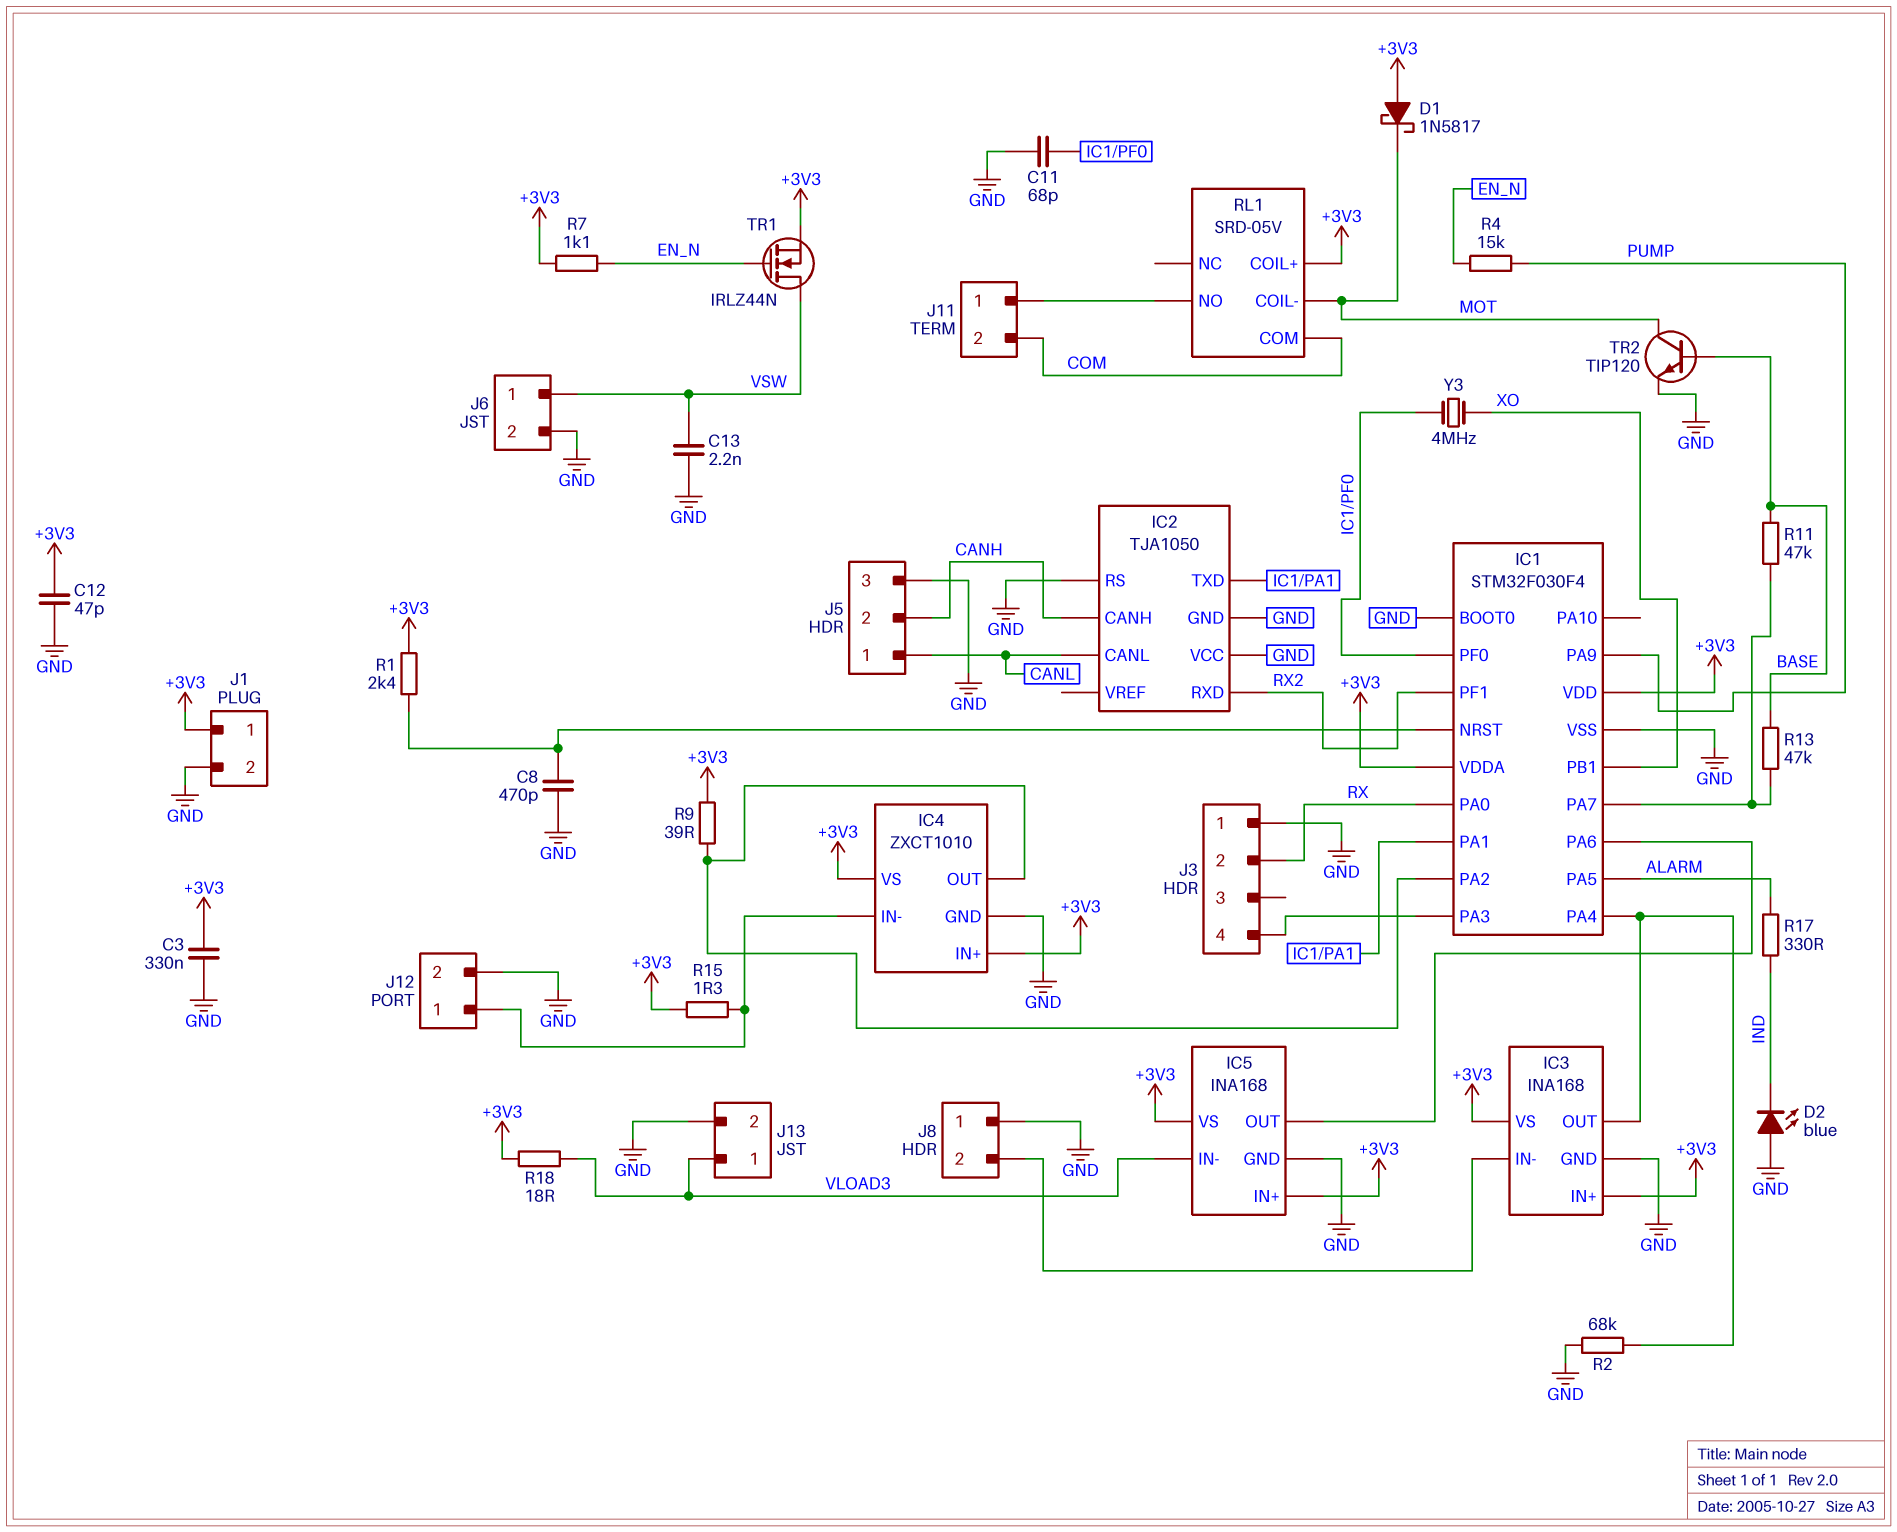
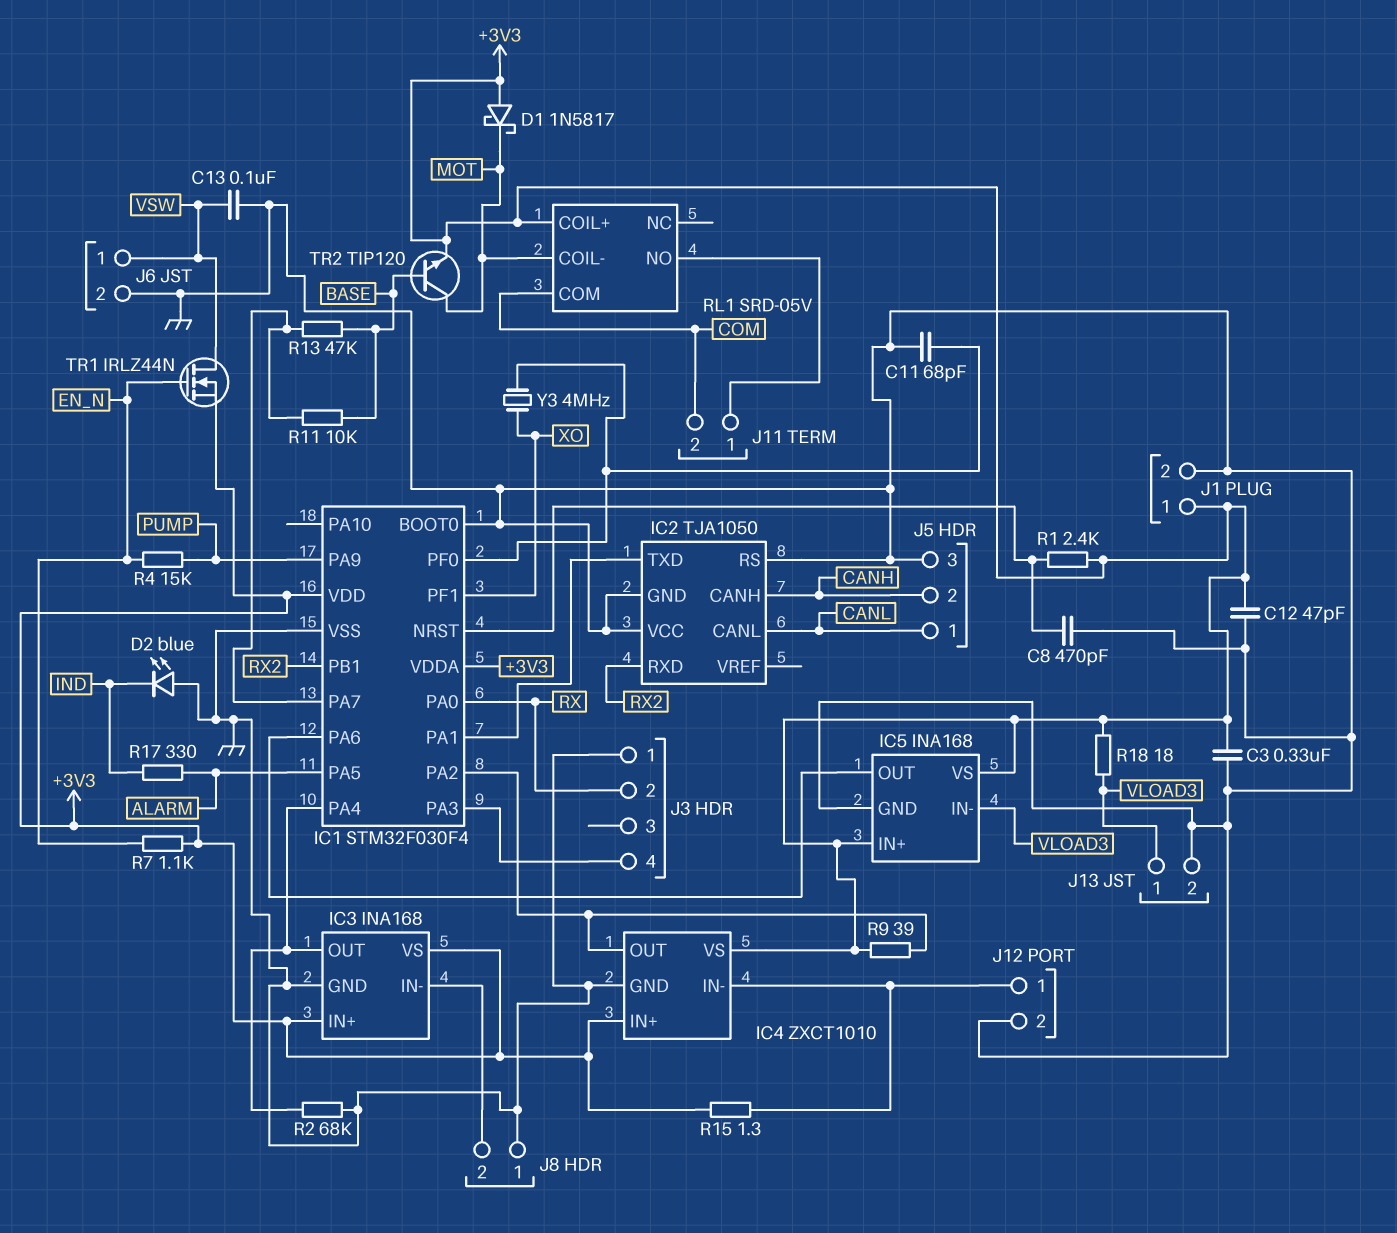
C13: 2.2nF (GND, VSW) -> 100nF (GND, VSW)
IC1 pin PB1: XO -> RX2
IC1 pin PF1: RX2 -> XO
R11: 47k (BASE, IC1/PA7) -> 10k (BASE, IC1/PA7)
TR2: NPN TIP120 (B BASE, C MOT, E GND) -> NPN TIP120 (B BASE, C MOT, E +3V3)

